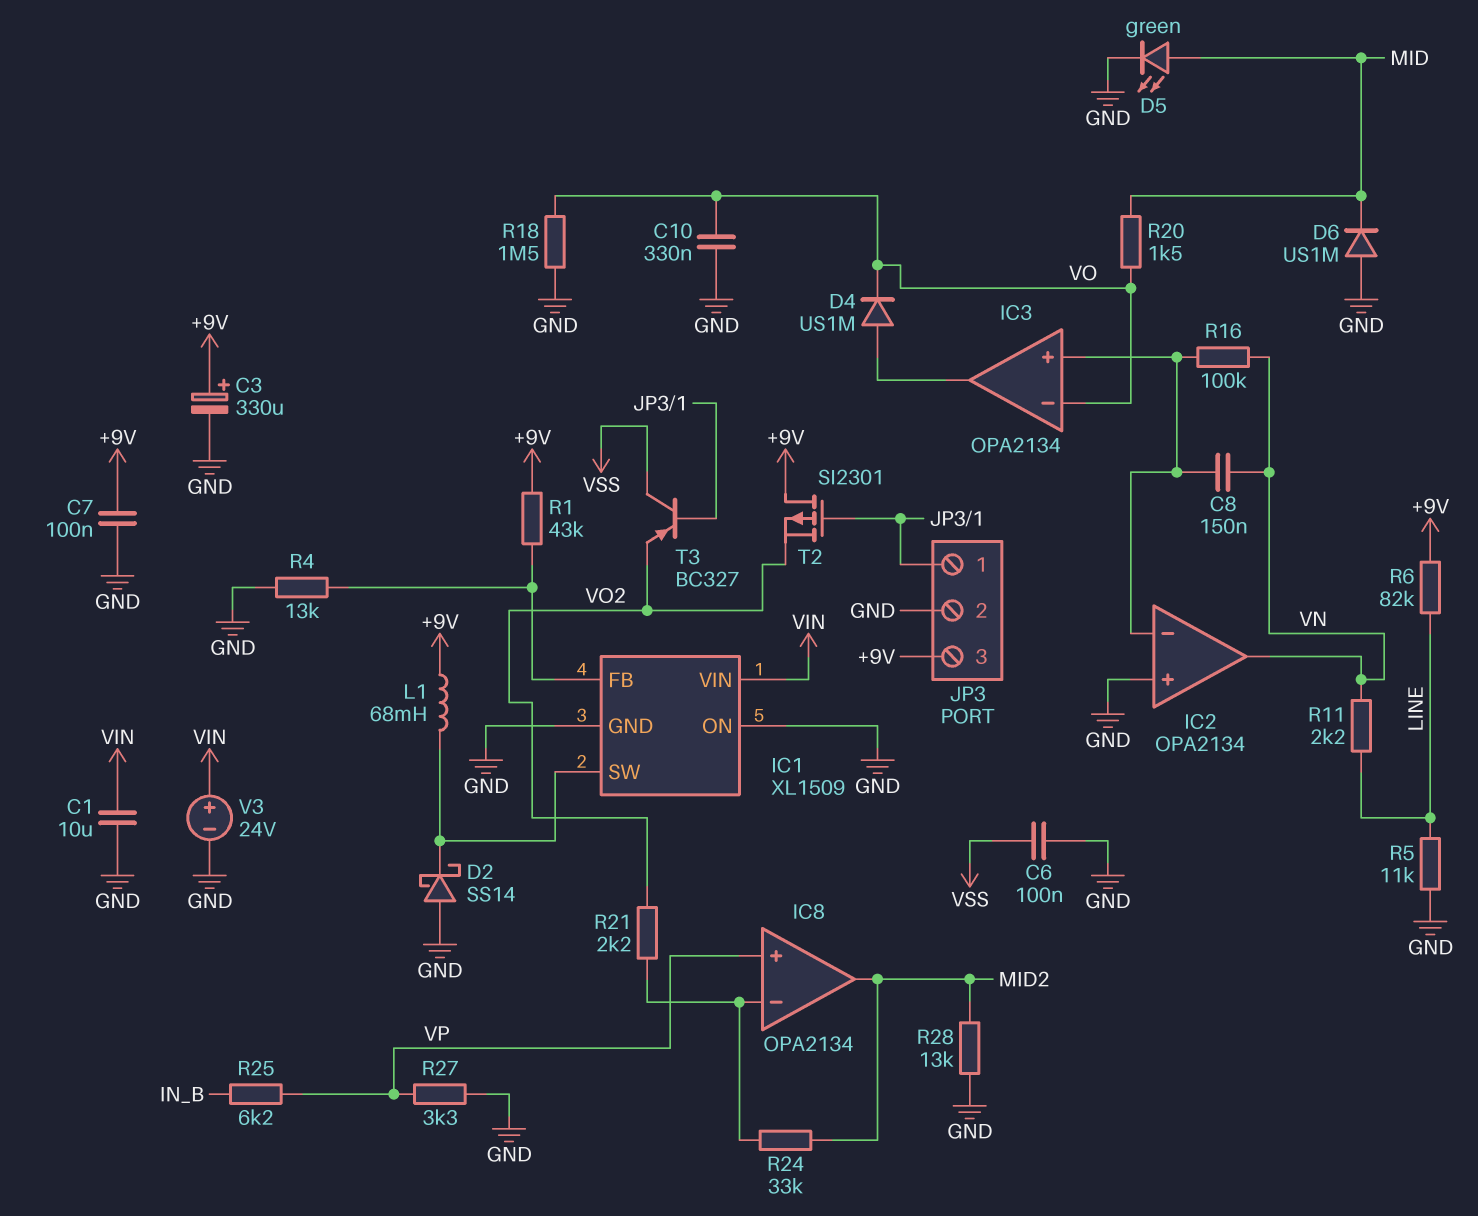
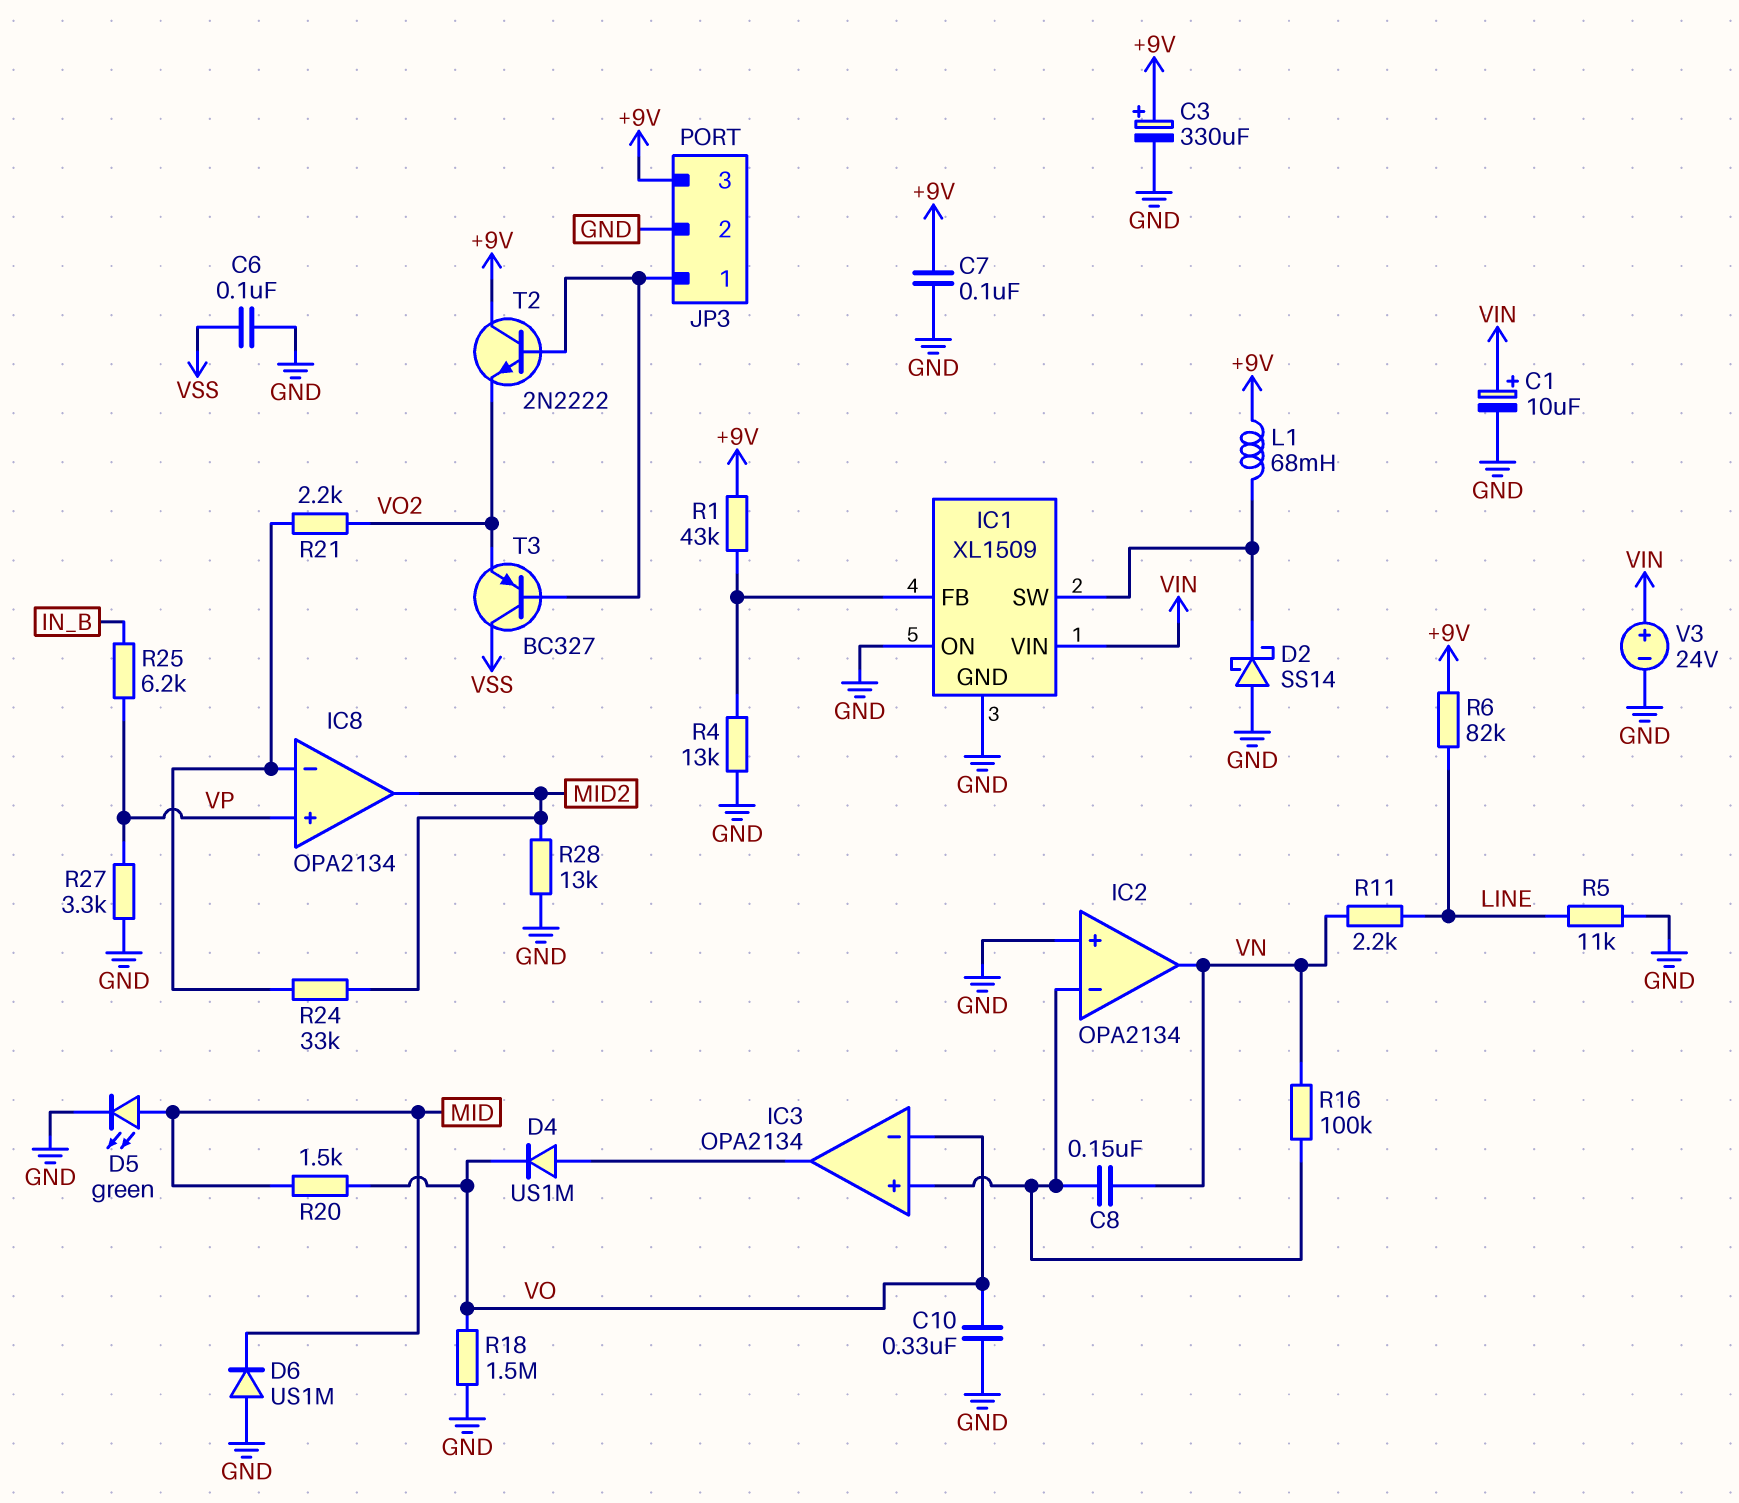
C1: 10uF (GND, VIN) -> 10uF (plus VIN, minus GND)
T2: PMOS SI2301 (G JP3/1, D +9V, S VO2) -> NPN 2N2222 (B JP3/1, C +9V, E VO2)

